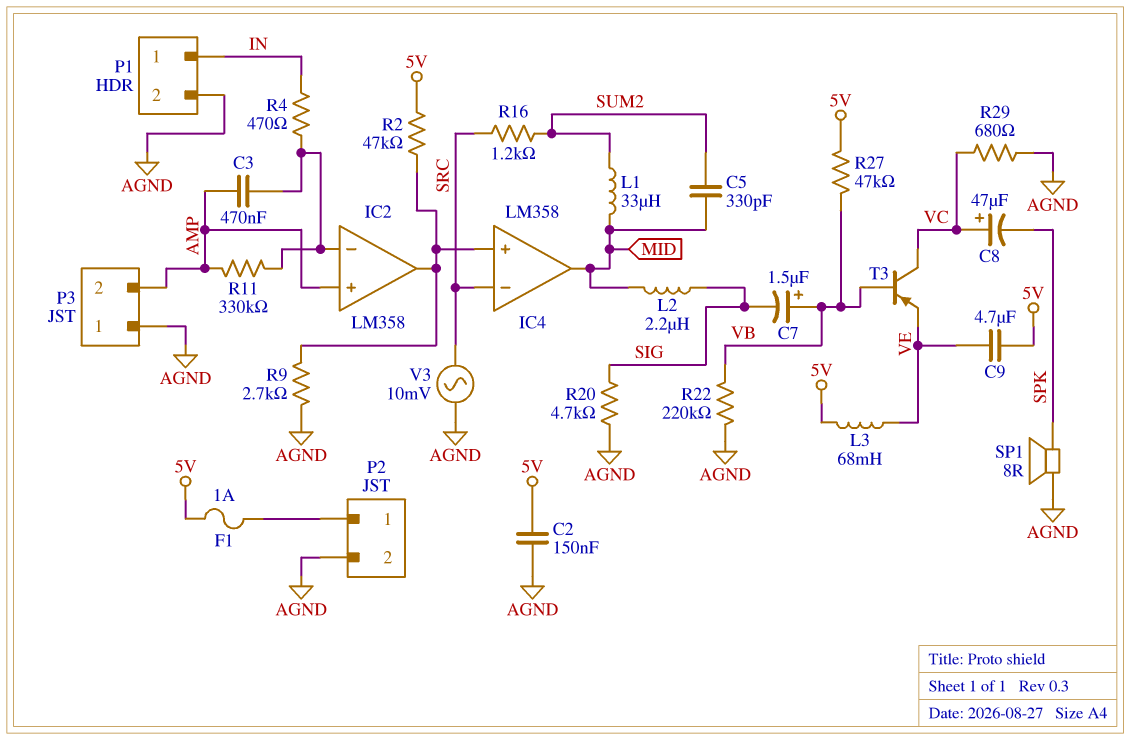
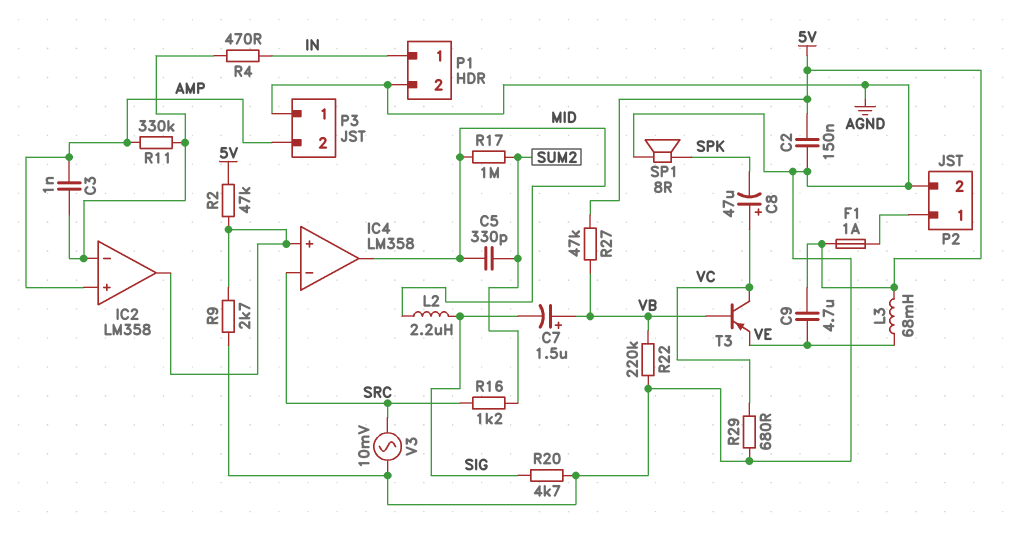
C3: 470nF (AMP, IC2/in-) -> 1nF (AMP, IC2/in-)
L1: 33uH (MID, SUM2) -> none
R17: none -> 1M (MID, SUM2)

